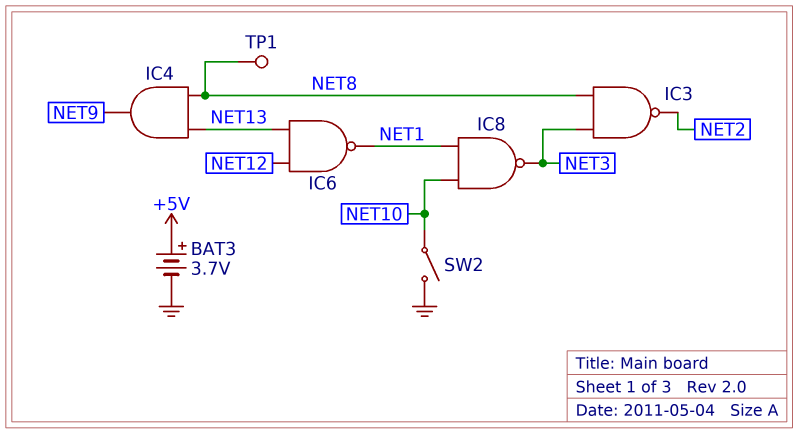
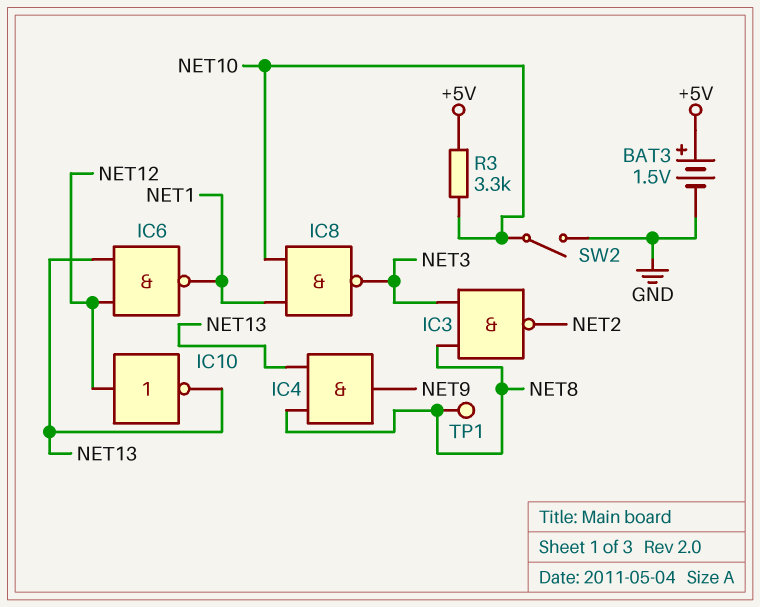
BAT3: 3.7V (plus +5V, minus GND) -> 1.5V (plus +5V, minus GND)
IC10: none -> NOT (in NET12, out NET13)
R3: none -> 3.3k (+5V, NET10)

